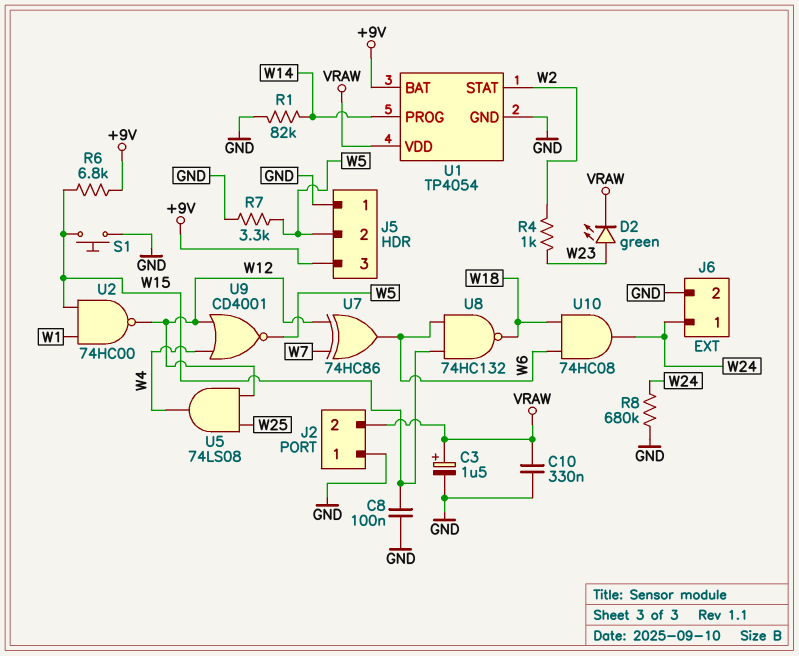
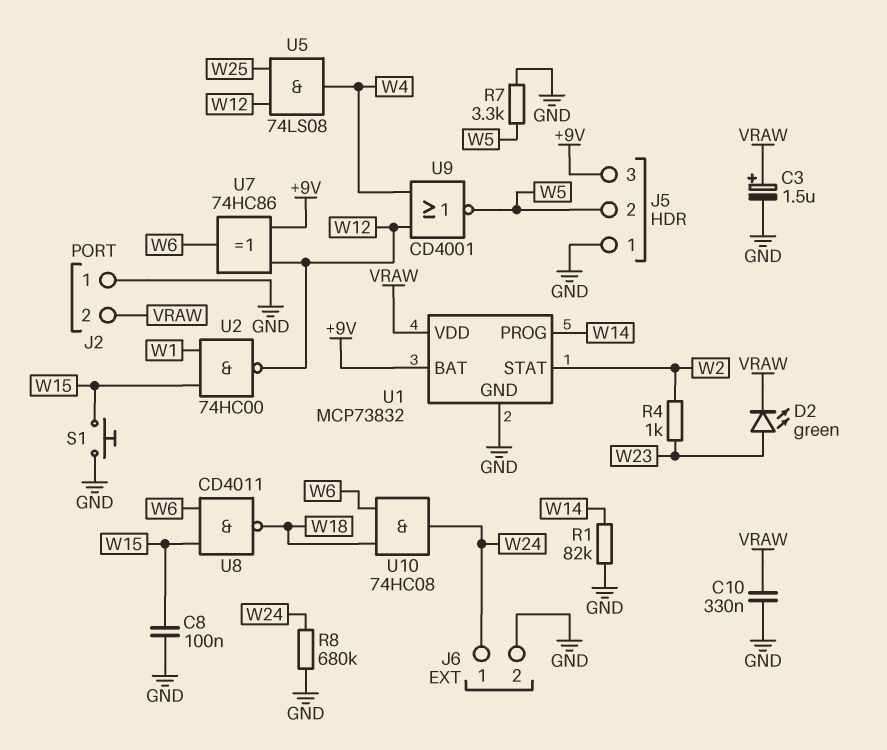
R6: 6.8k (+9V, W15) -> none
U1: TP4054 -> MCP73832
U7: XOR 74HC86 (in W7, in W12, out W6) -> XOR 74HC86 (in +9V, in W12, out W6)
U8: NAND 74HC132 (in W6, in W15, out W18) -> NAND CD4011 (in W6, in W15, out W18)

